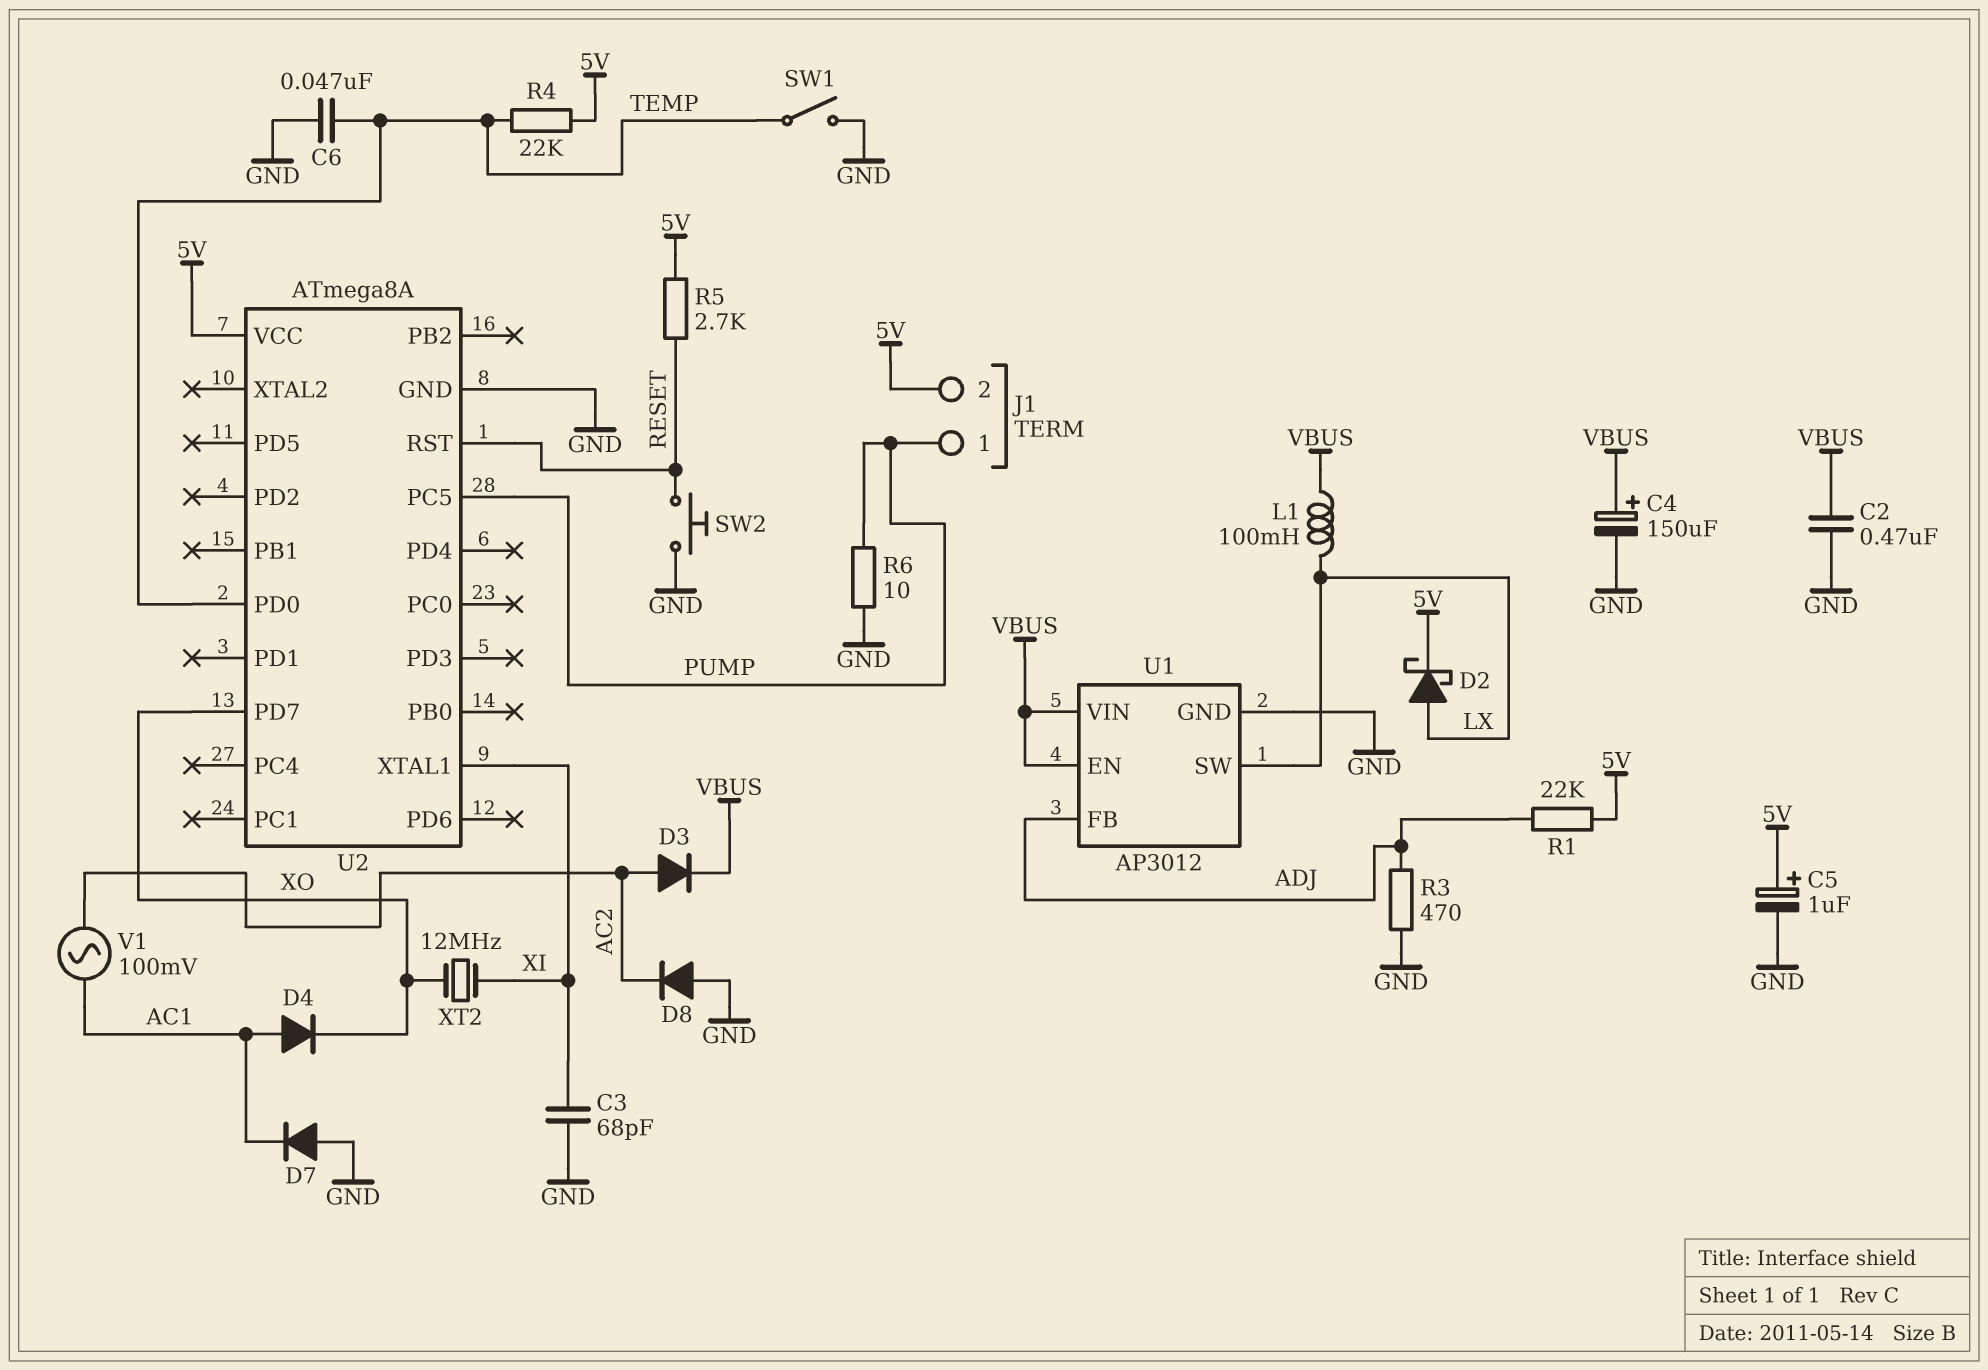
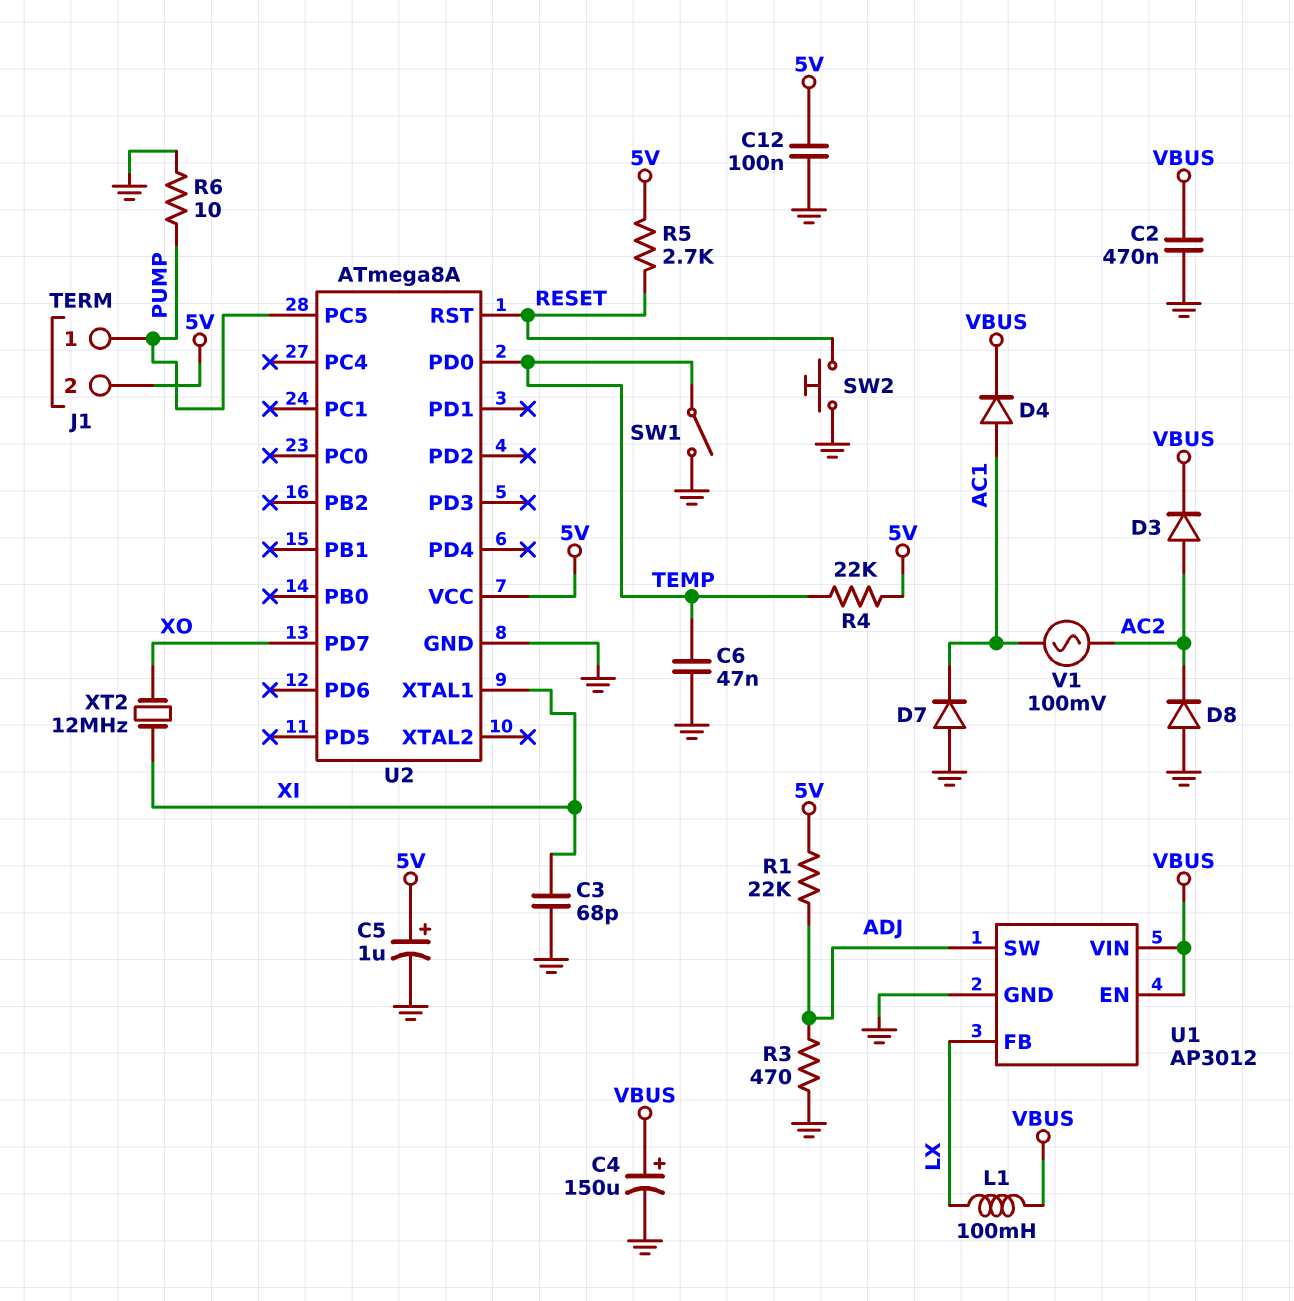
C12: none -> 100nF (5V, GND)
D2: schottky (A LX, K 5V) -> none
D4: diode (A AC1, K XO) -> diode (A AC1, K VBUS)
U1 pin FB: ADJ -> LX
U1 pin SW: LX -> ADJ

